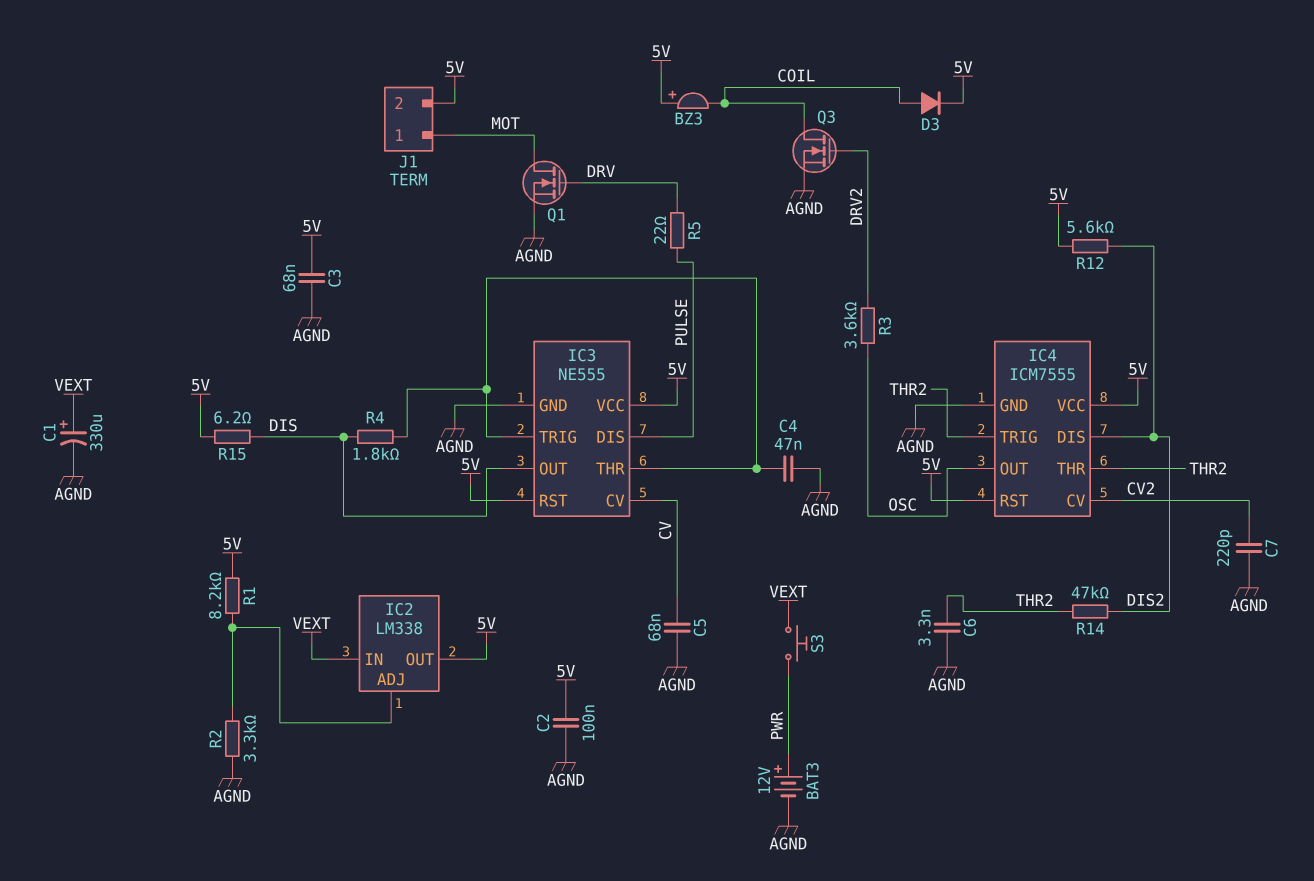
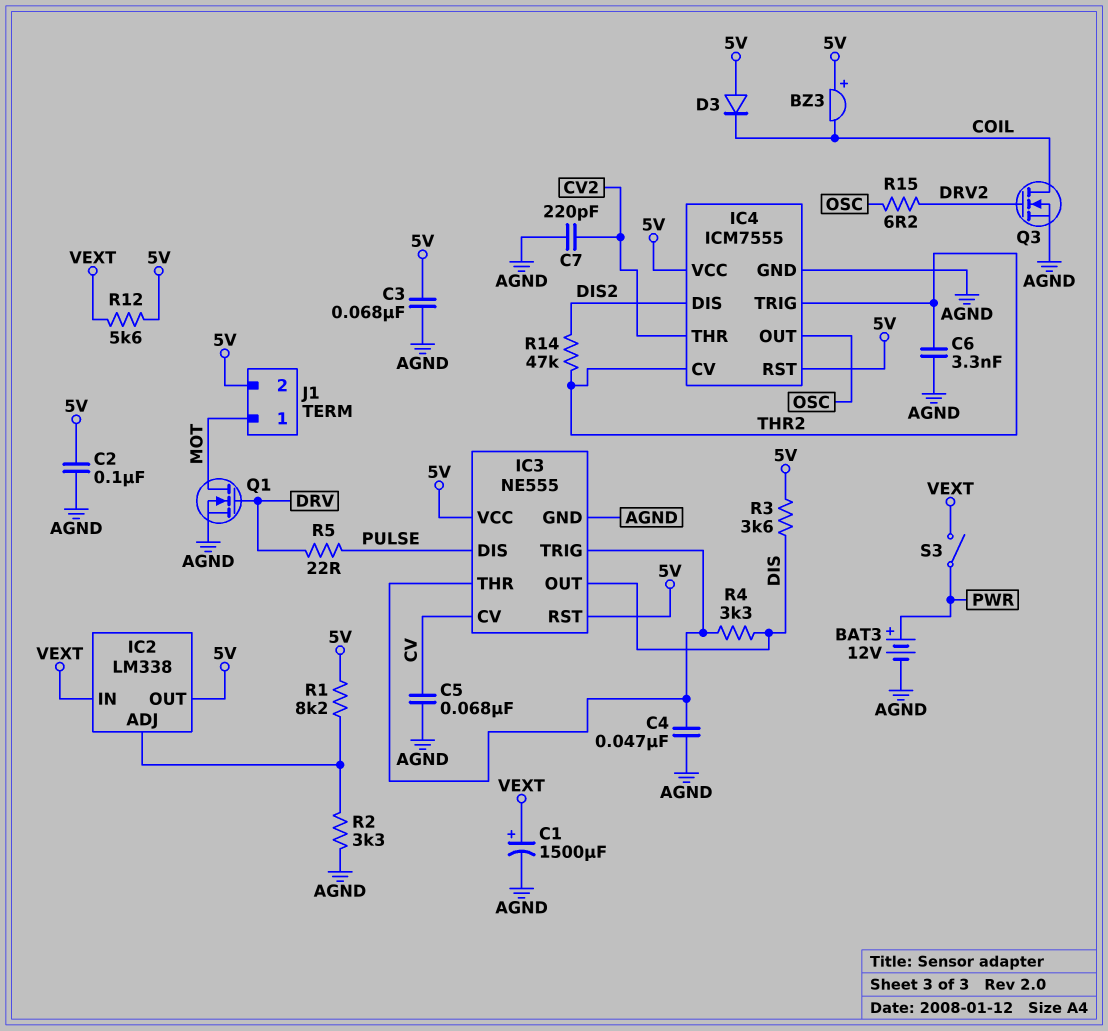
C1: 330uF (plus VEXT, minus AGND) -> 1500uF (plus VEXT, minus AGND)
D3: diode (A COIL, K 5V) -> diode (A 5V, K COIL)
IC4 pin CV: CV2 -> THR2
IC4 pin THR: THR2 -> CV2
R3: 3.6k (DRV2, OSC) -> 3.6k (5V, DIS)
R4: 1.8k (DIS, IC3/THR) -> 3.3k (DIS, IC3/THR)
R12: 5.6k (5V, DIS2) -> 5.6k (5V, VEXT)
R15: 6.2 (5V, DIS) -> 6.2 (DRV2, OSC)
S3: button (PWR, VEXT) -> switch (PWR, VEXT)

